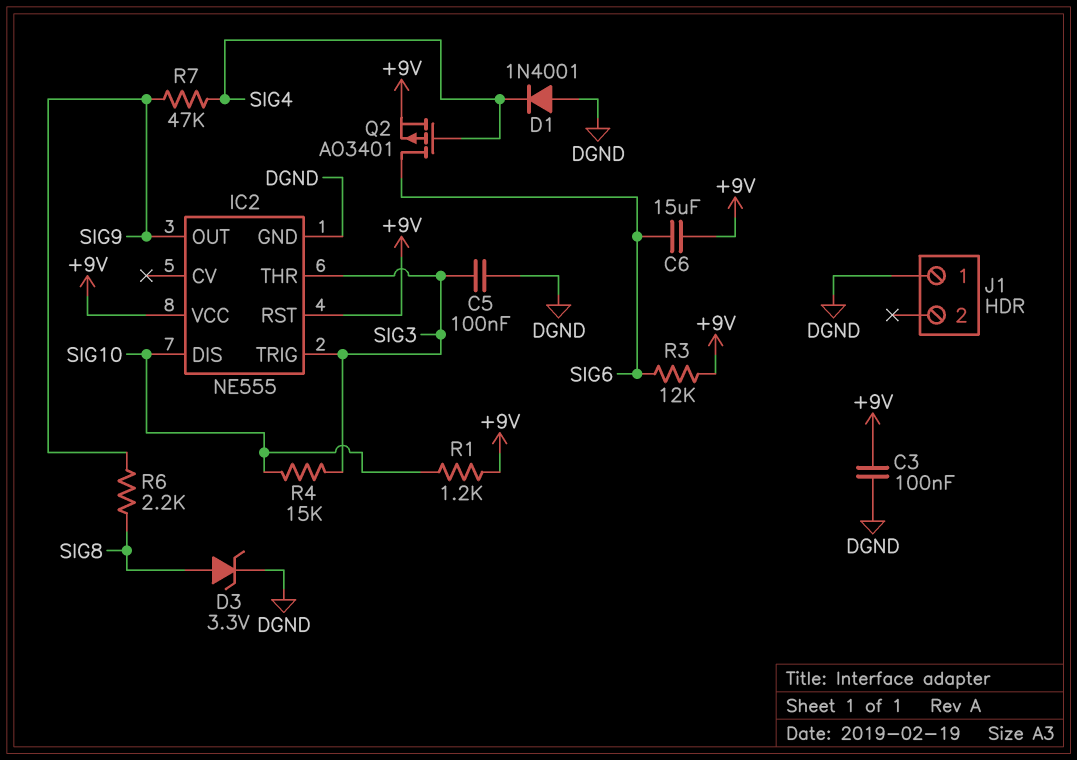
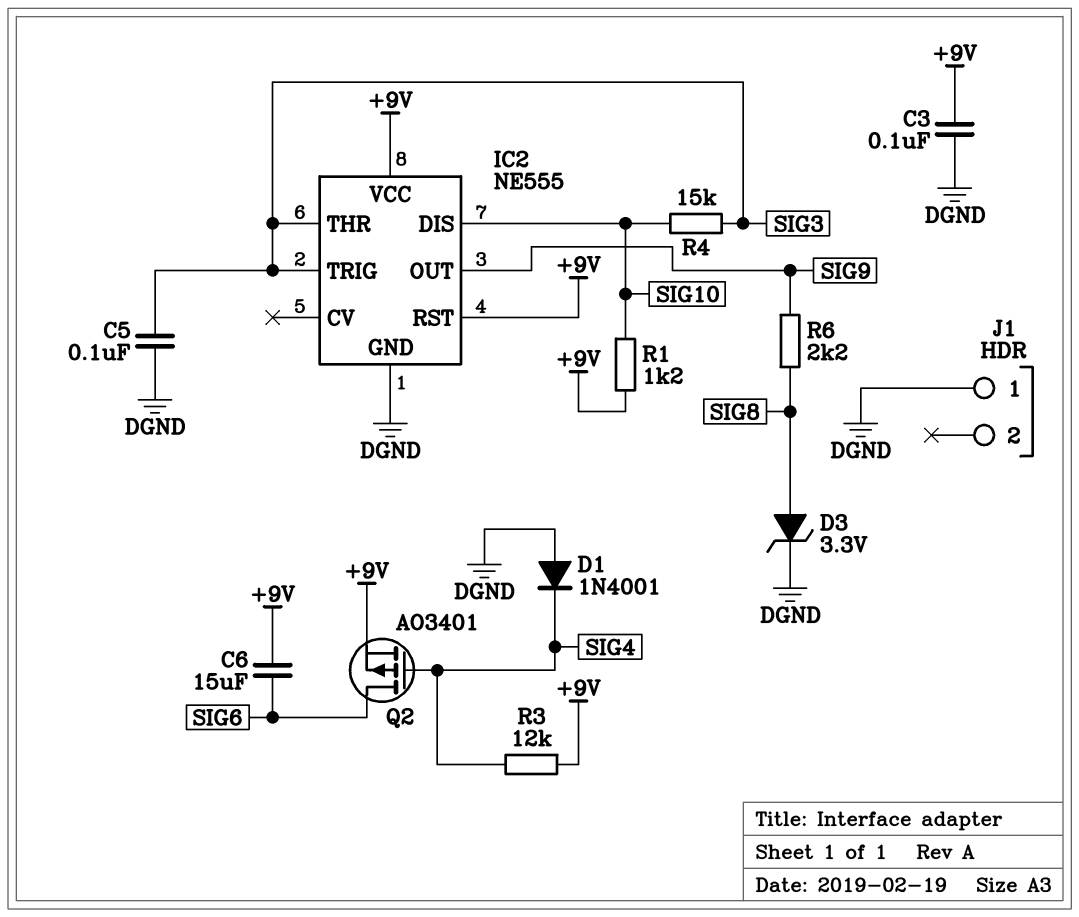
R3: 12k (+9V, SIG6) -> 12k (+9V, SIG4)
R7: 47k (SIG4, SIG9) -> none

